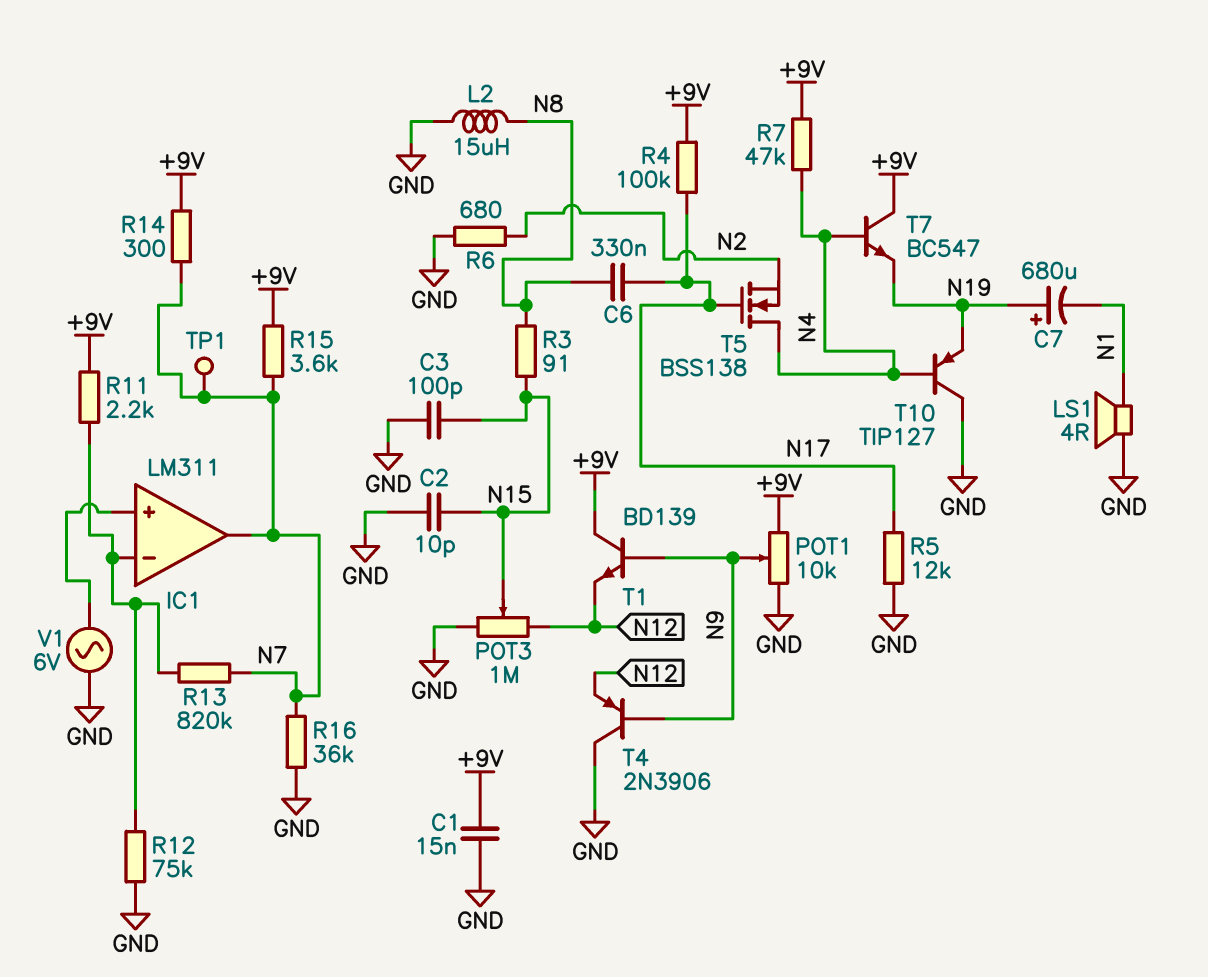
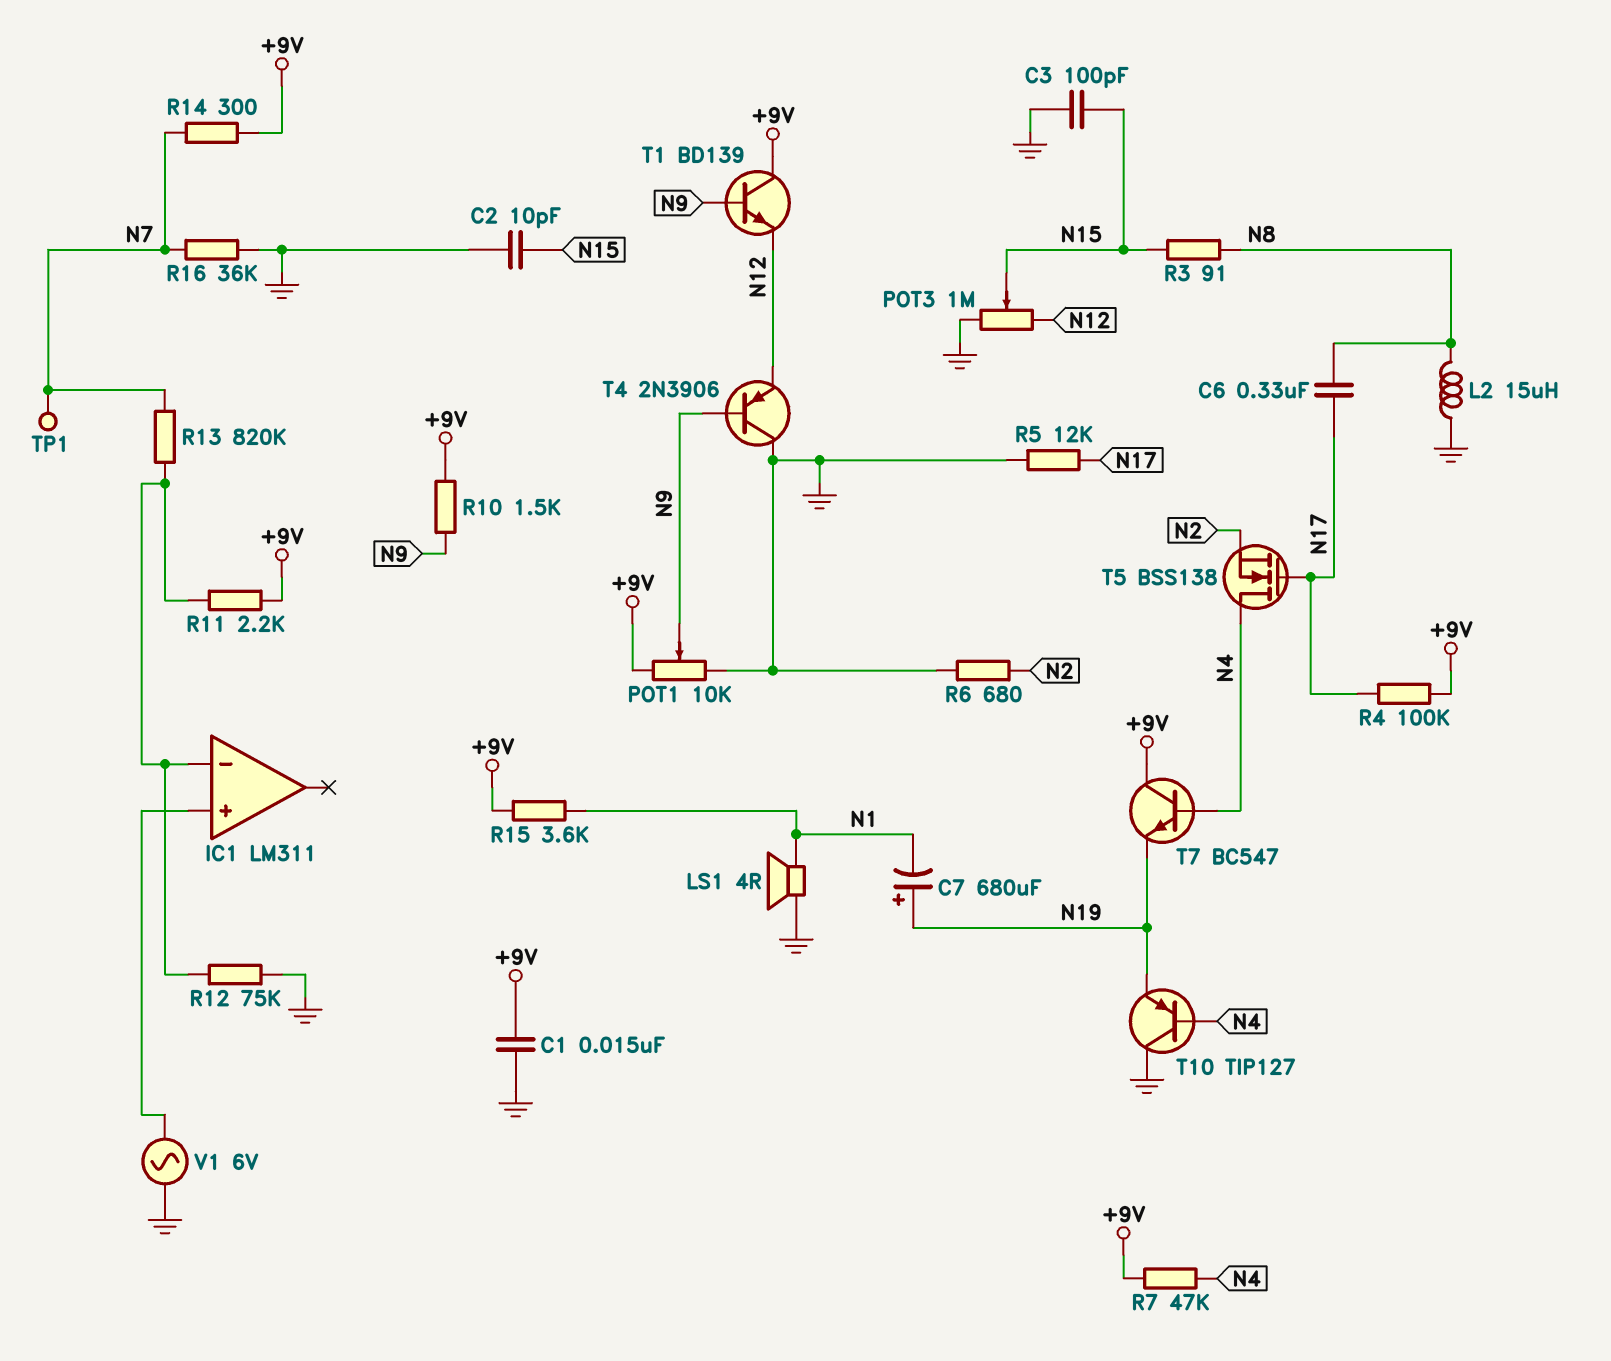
IC1 pin out: N7 -> none
R10: none -> 1.5k (+9V, N9)
R15: 3.6k (+9V, N7) -> 3.6k (+9V, N1)

